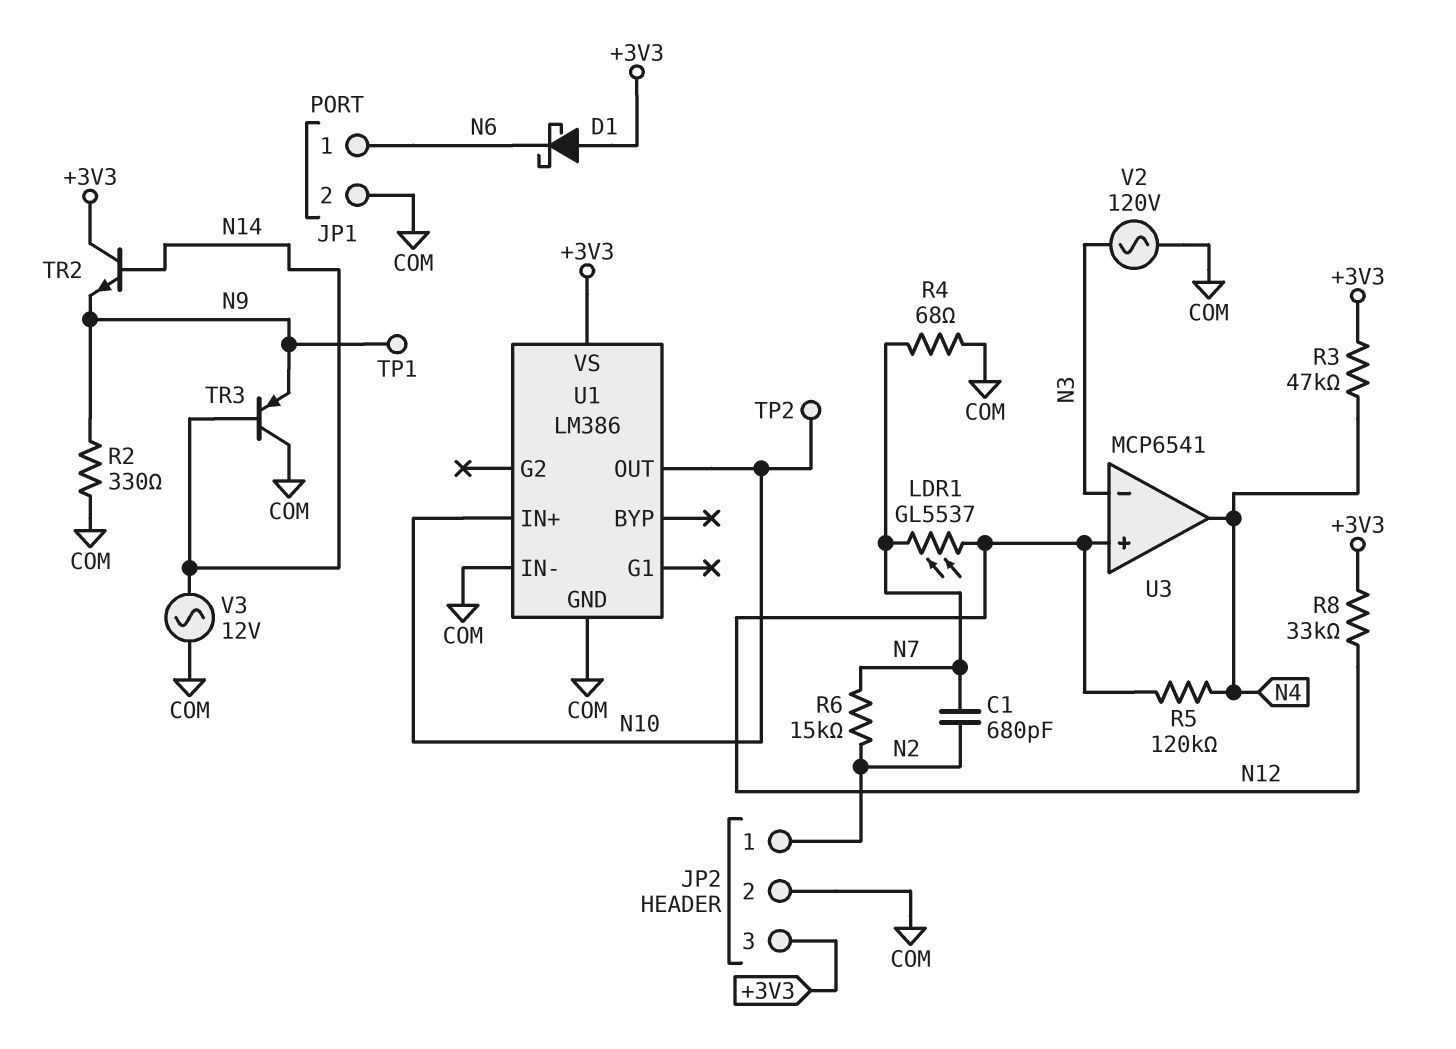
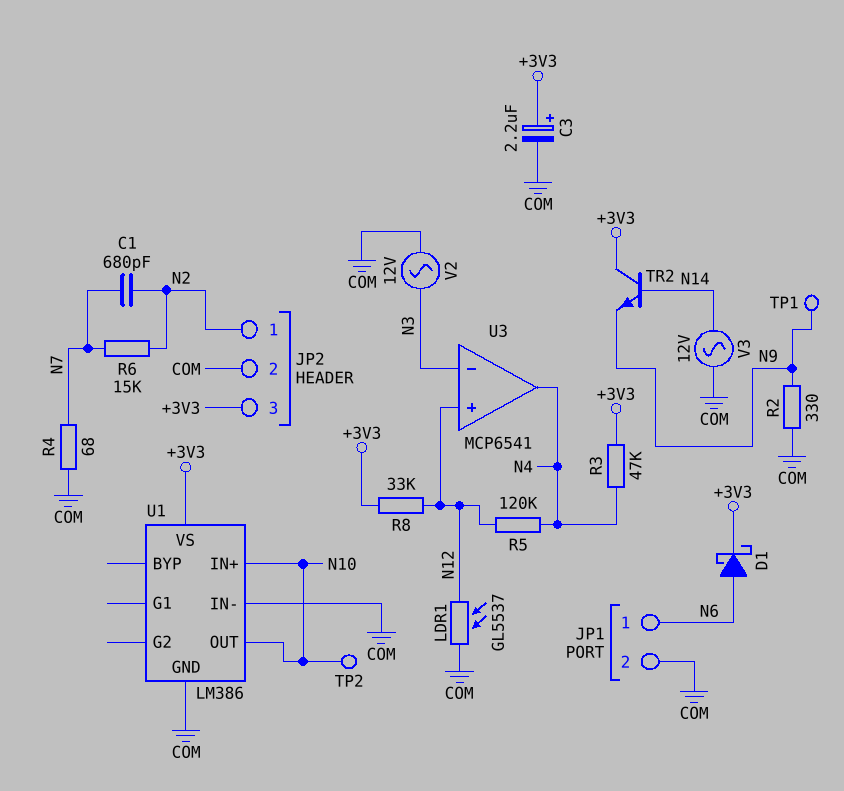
C3: none -> 2.2uF (plus +3V3, minus COM)
D1: schottky (A +3V3, K N6) -> schottky (A N6, K +3V3)
LDR1: GL5537 (N7, N12) -> GL5537 (COM, N12)
TR3: PNP (B N14, C COM, E N9) -> none
V2: AC 120V (COM, N3) -> AC 12V (COM, N3)

